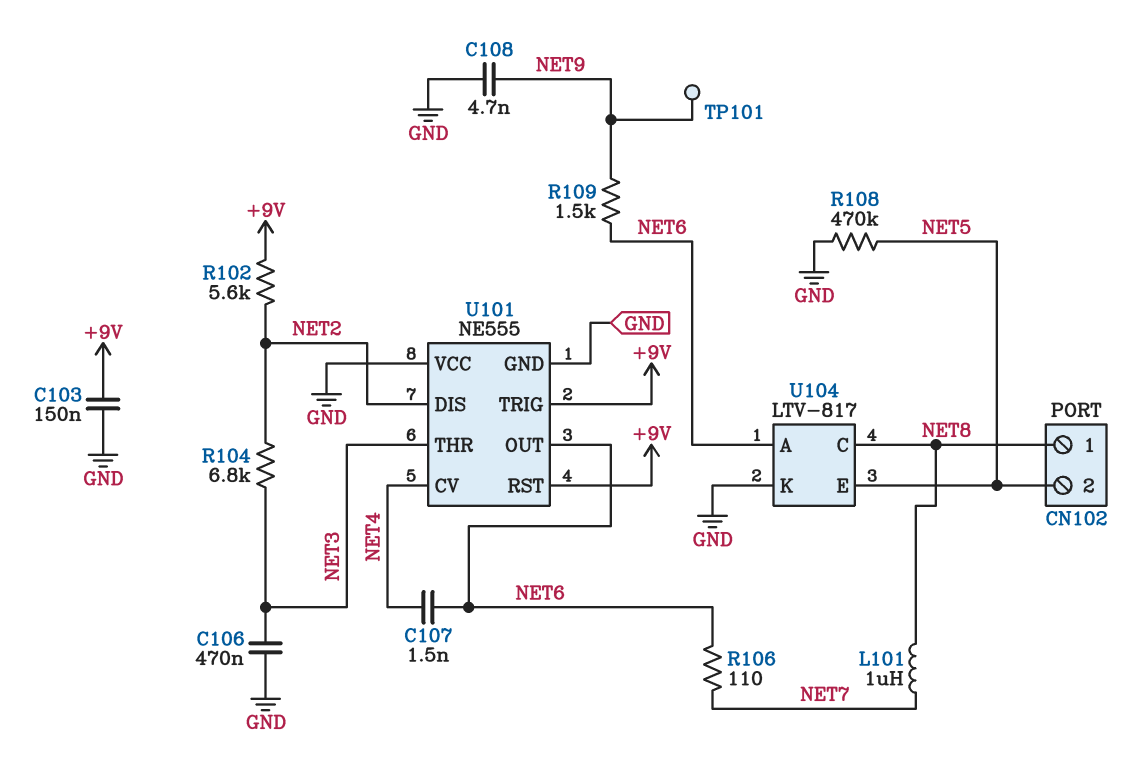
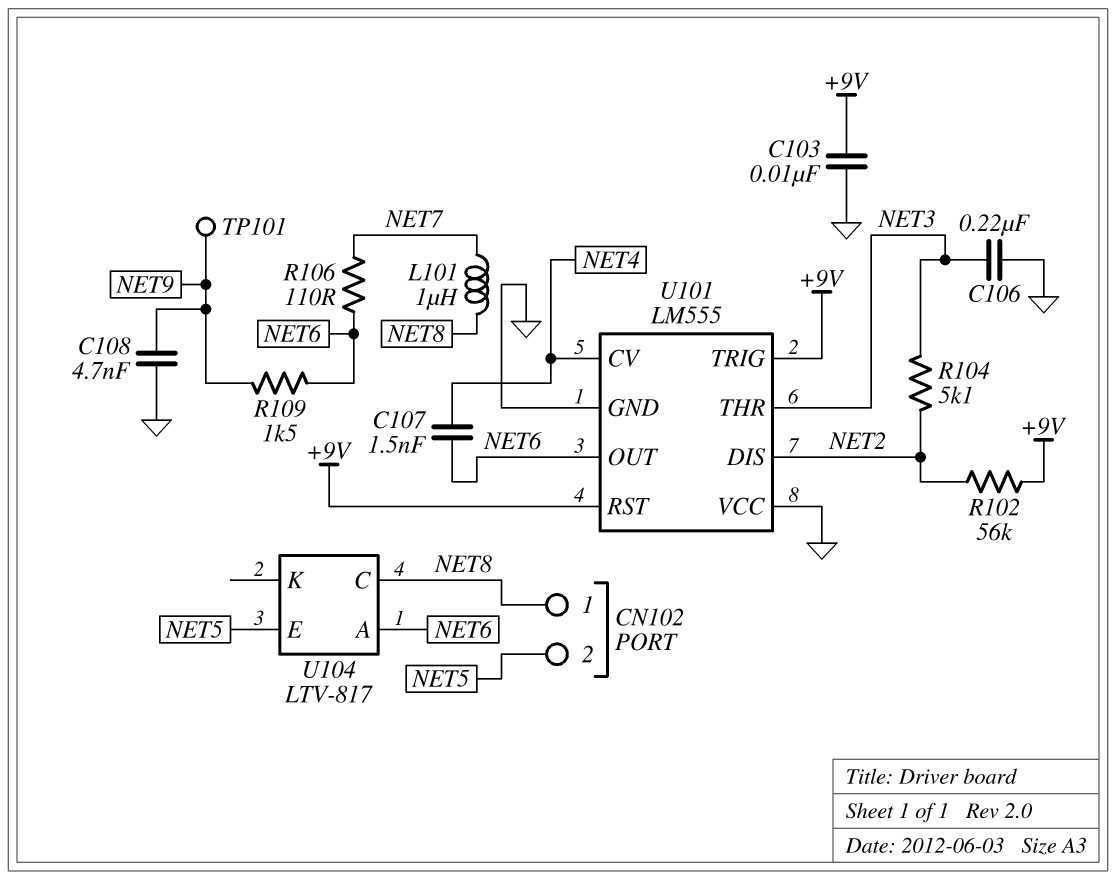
C103: 150nF (+9V, GND) -> 10nF (+9V, GND)
C106: 470nF (GND, NET3) -> 220nF (GND, NET3)
R102: 5.6k (+9V, NET2) -> 56k (+9V, NET2)
R104: 6.8k (NET2, NET3) -> 5.1k (NET2, NET3)
R108: 470k (GND, NET5) -> none
U101: NE555 -> LM555
U104 pin K: GND -> none

